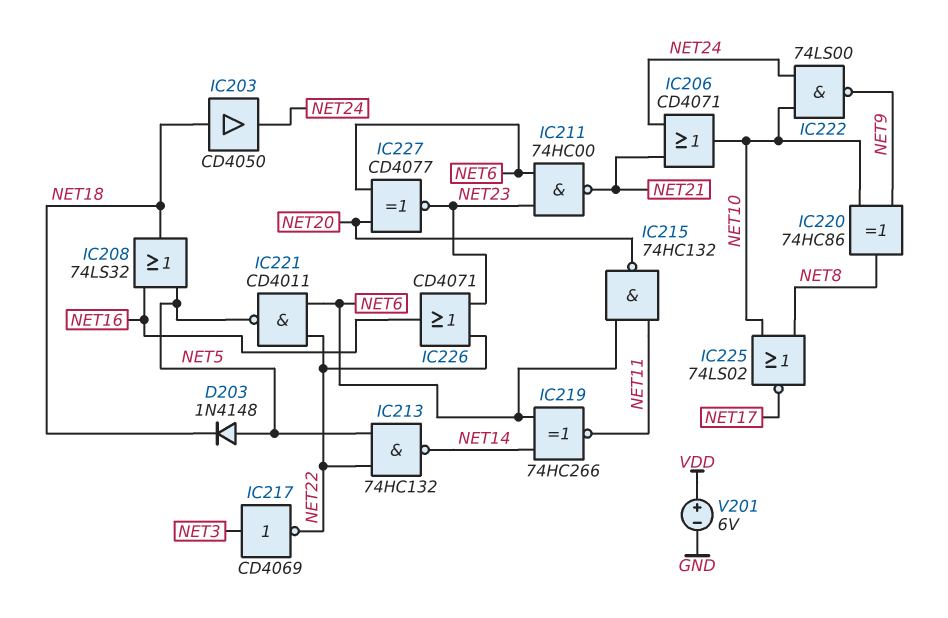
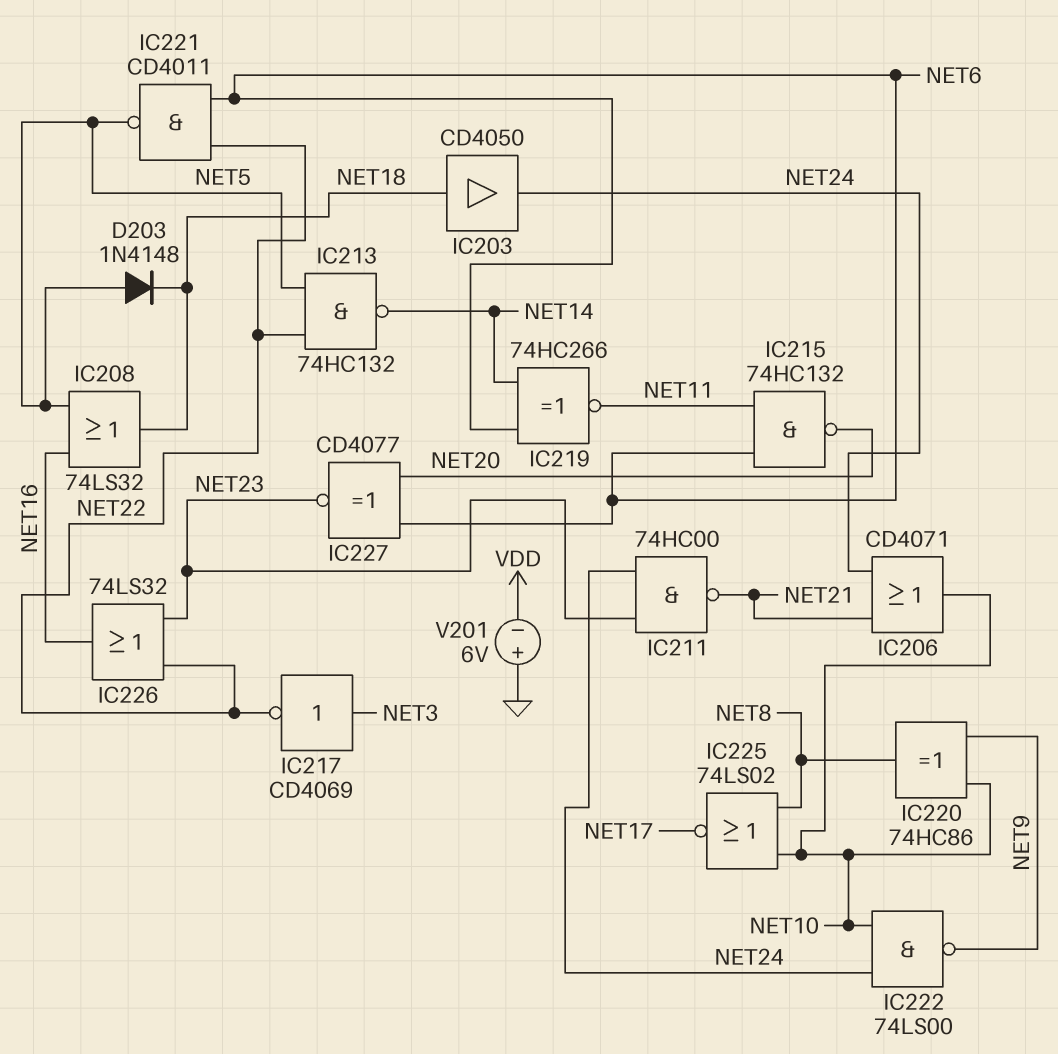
IC211: NAND 74HC00 (in NET6, in NET23, out NET21) -> NAND 74HC00 (in NET23, in NET24, out NET21)
IC226: OR CD4071 (in NET22, in NET23, out NET16) -> OR 74LS32 (in NET22, in NET23, out NET16)
V201: 6V (plus VDD, minus GND) -> 6V (plus GND, minus VDD)

